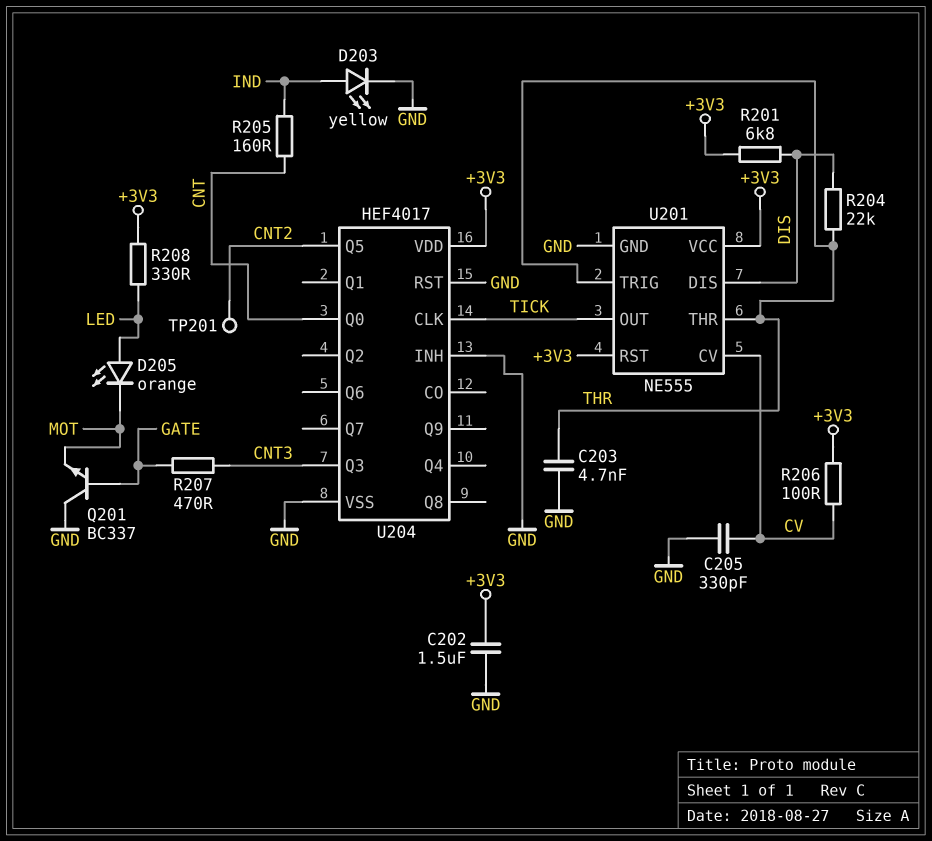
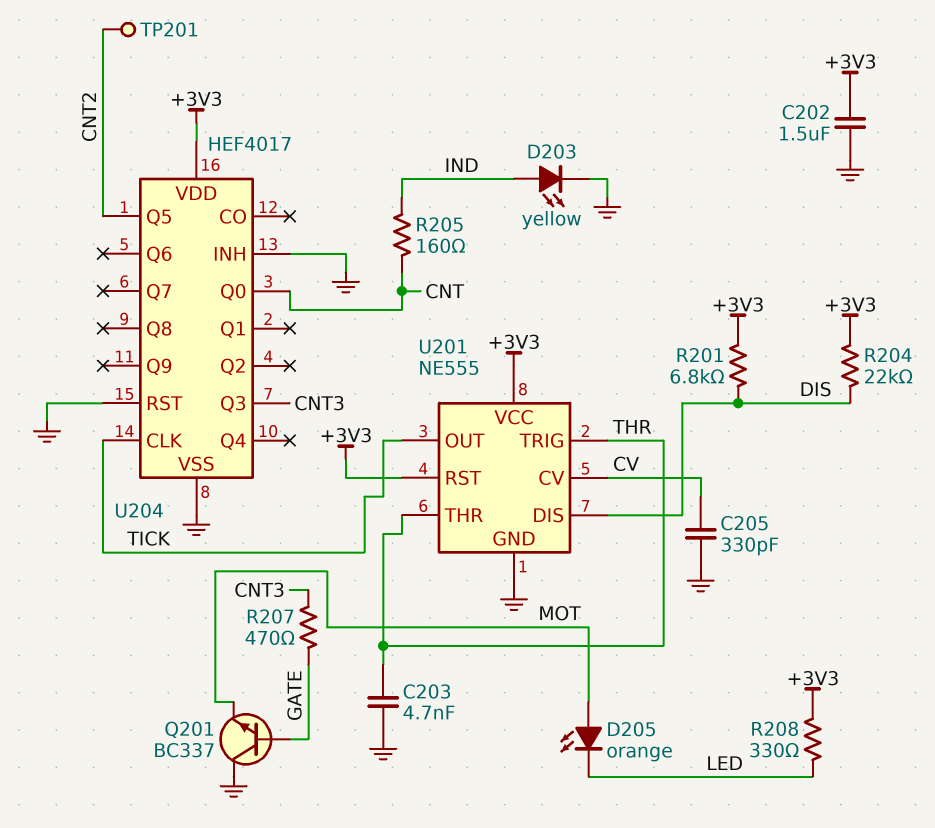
D205: LED orange (A LED, K MOT) -> LED orange (A MOT, K LED)
R204: 22k (DIS, THR) -> 22k (+3V3, DIS)
R206: 100 (+3V3, CV) -> none

